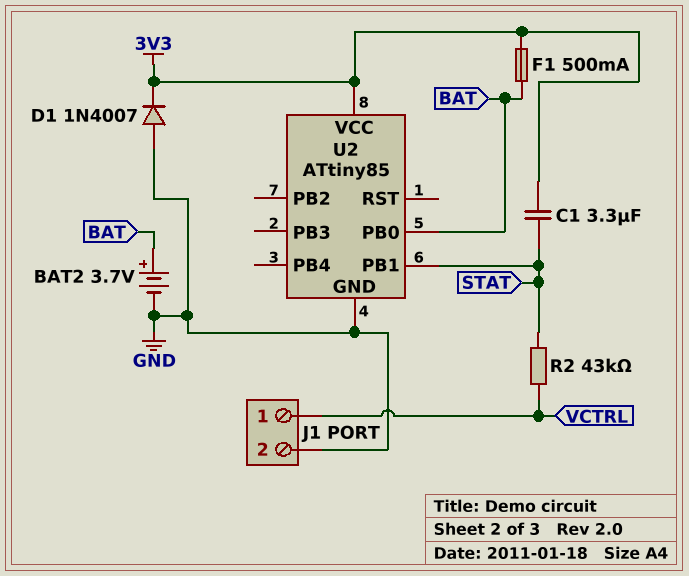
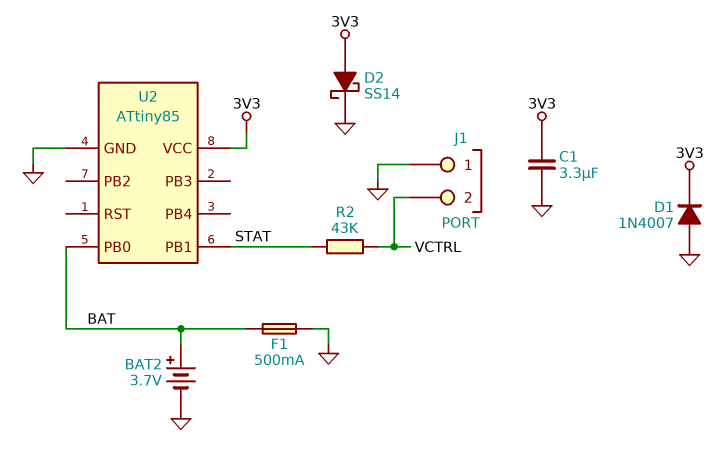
C1: 3.3uF (3V3, STAT) -> 3.3uF (3V3, GND)
D2: none -> schottky SS14 (A 3V3, K GND)
F1: 500mA (3V3, BAT) -> 500mA (BAT, GND)
J1 pin 1: VCTRL -> GND
J1 pin 2: GND -> VCTRL

